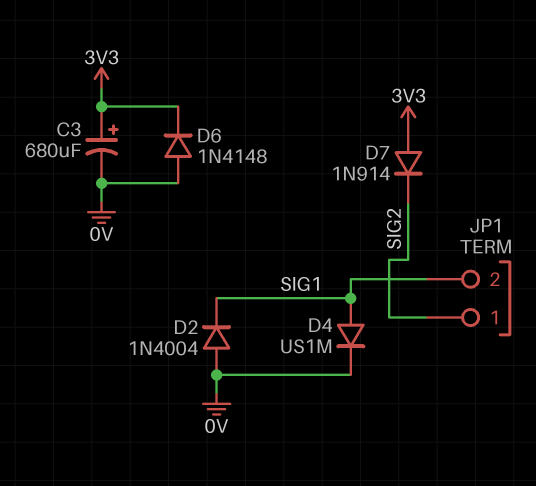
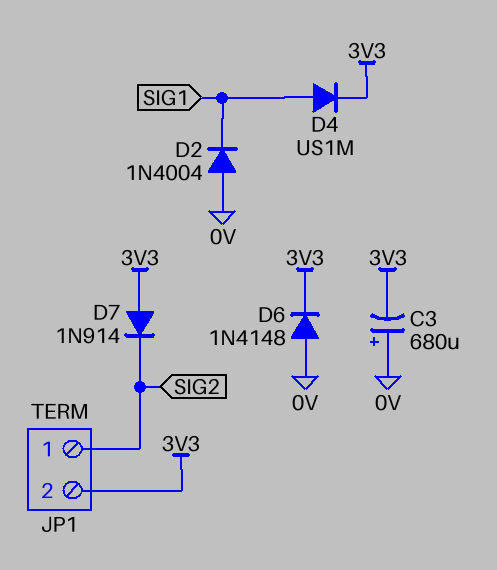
C3: 680uF (plus 3V3, minus 0V) -> 680uF (plus 0V, minus 3V3)
D4: diode US1M (A SIG1, K 0V) -> diode US1M (A SIG1, K 3V3)
JP1 pin 2: SIG1 -> 3V3

